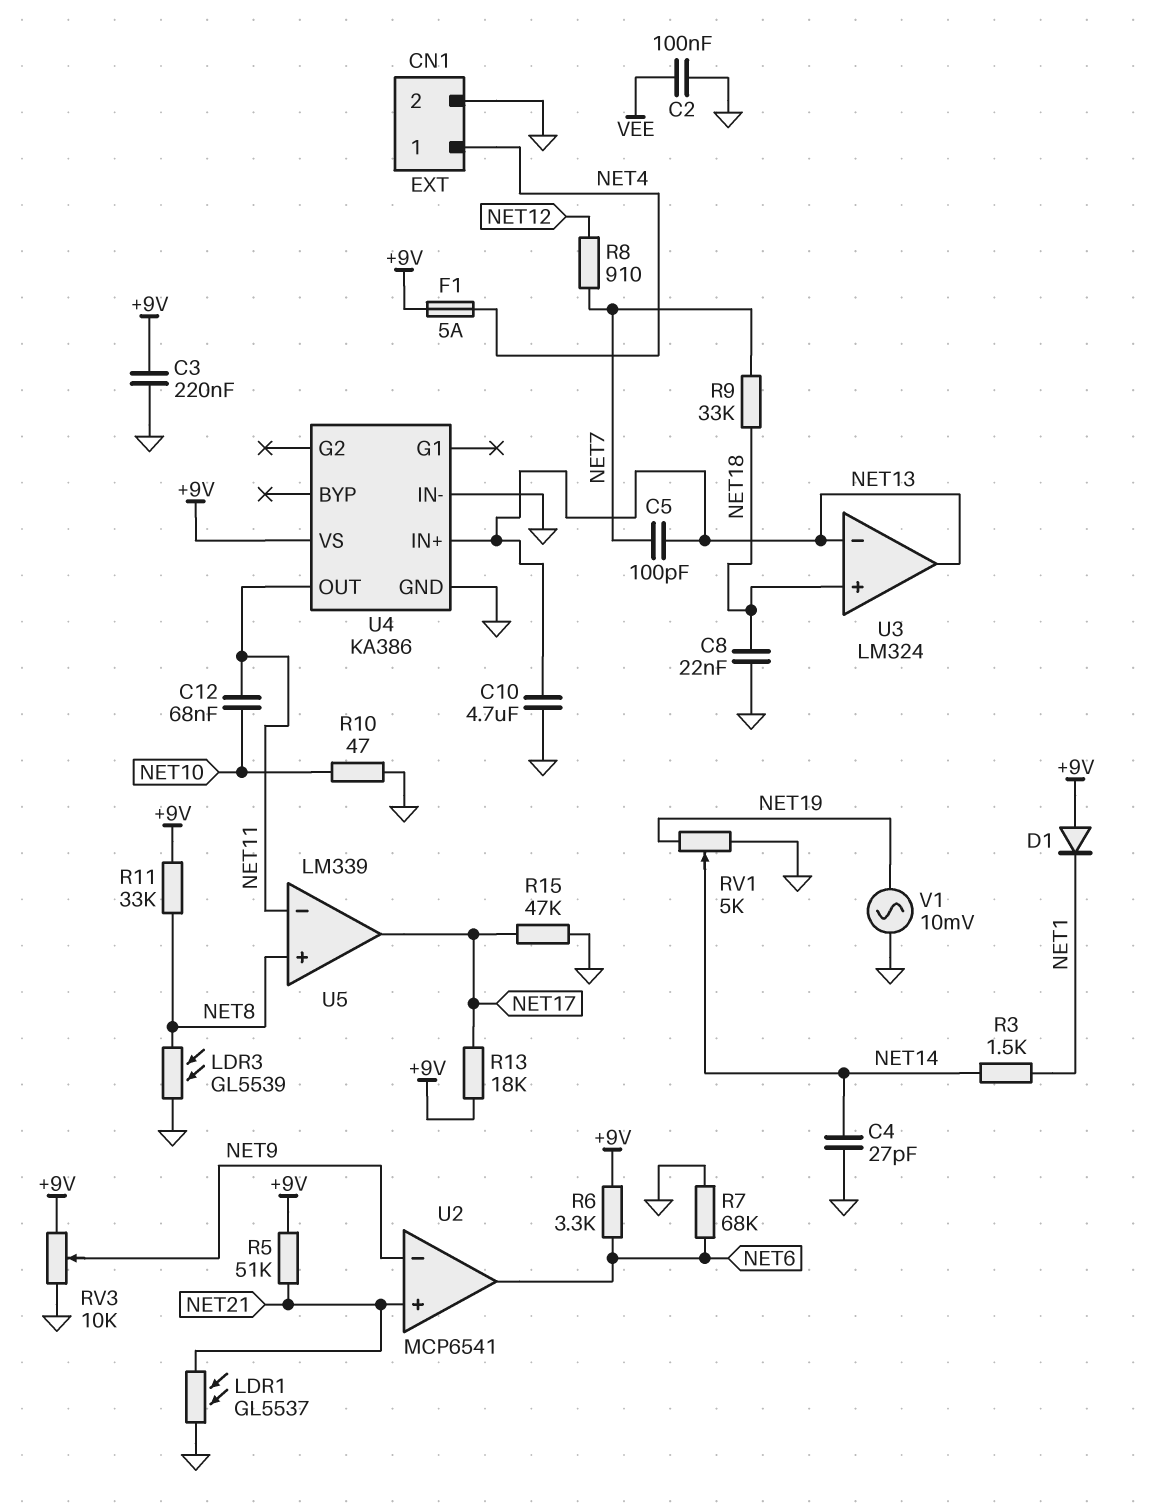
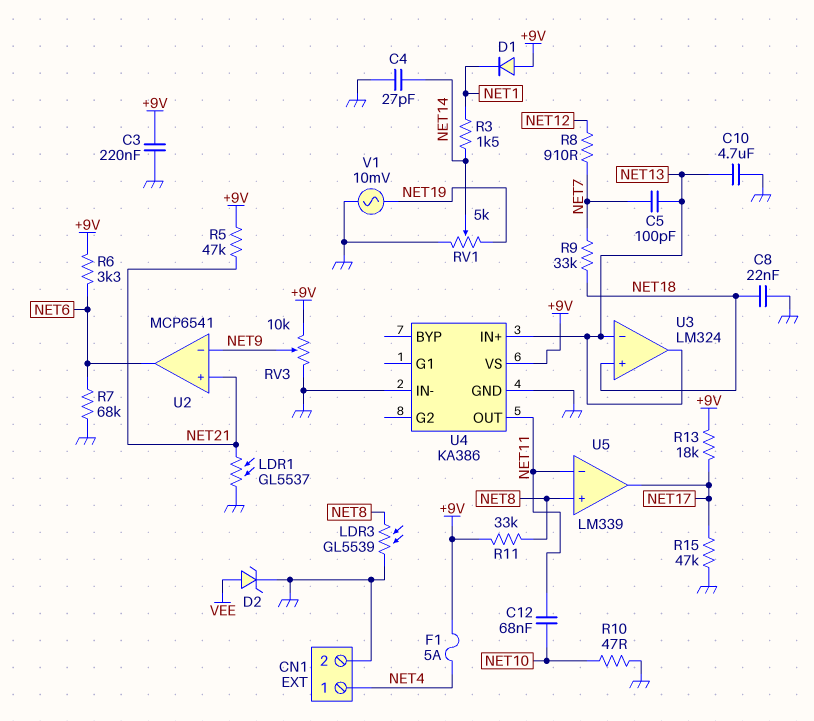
C2: 100nF (GND, VEE) -> none
D2: none -> zener (A VEE, K GND)
R5: 51k (+9V, NET21) -> 47k (+9V, NET21)

